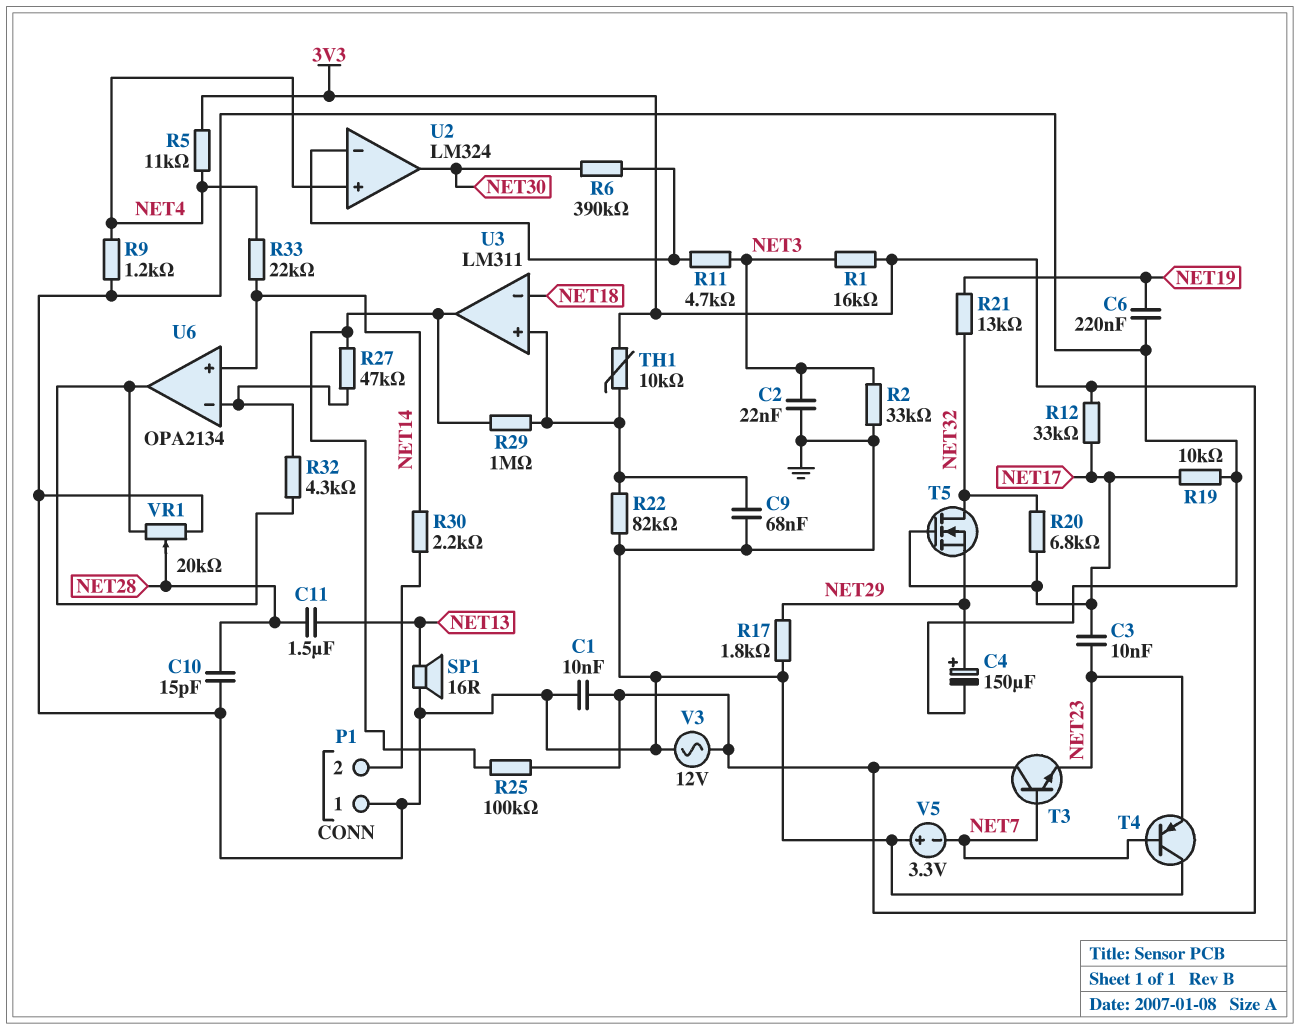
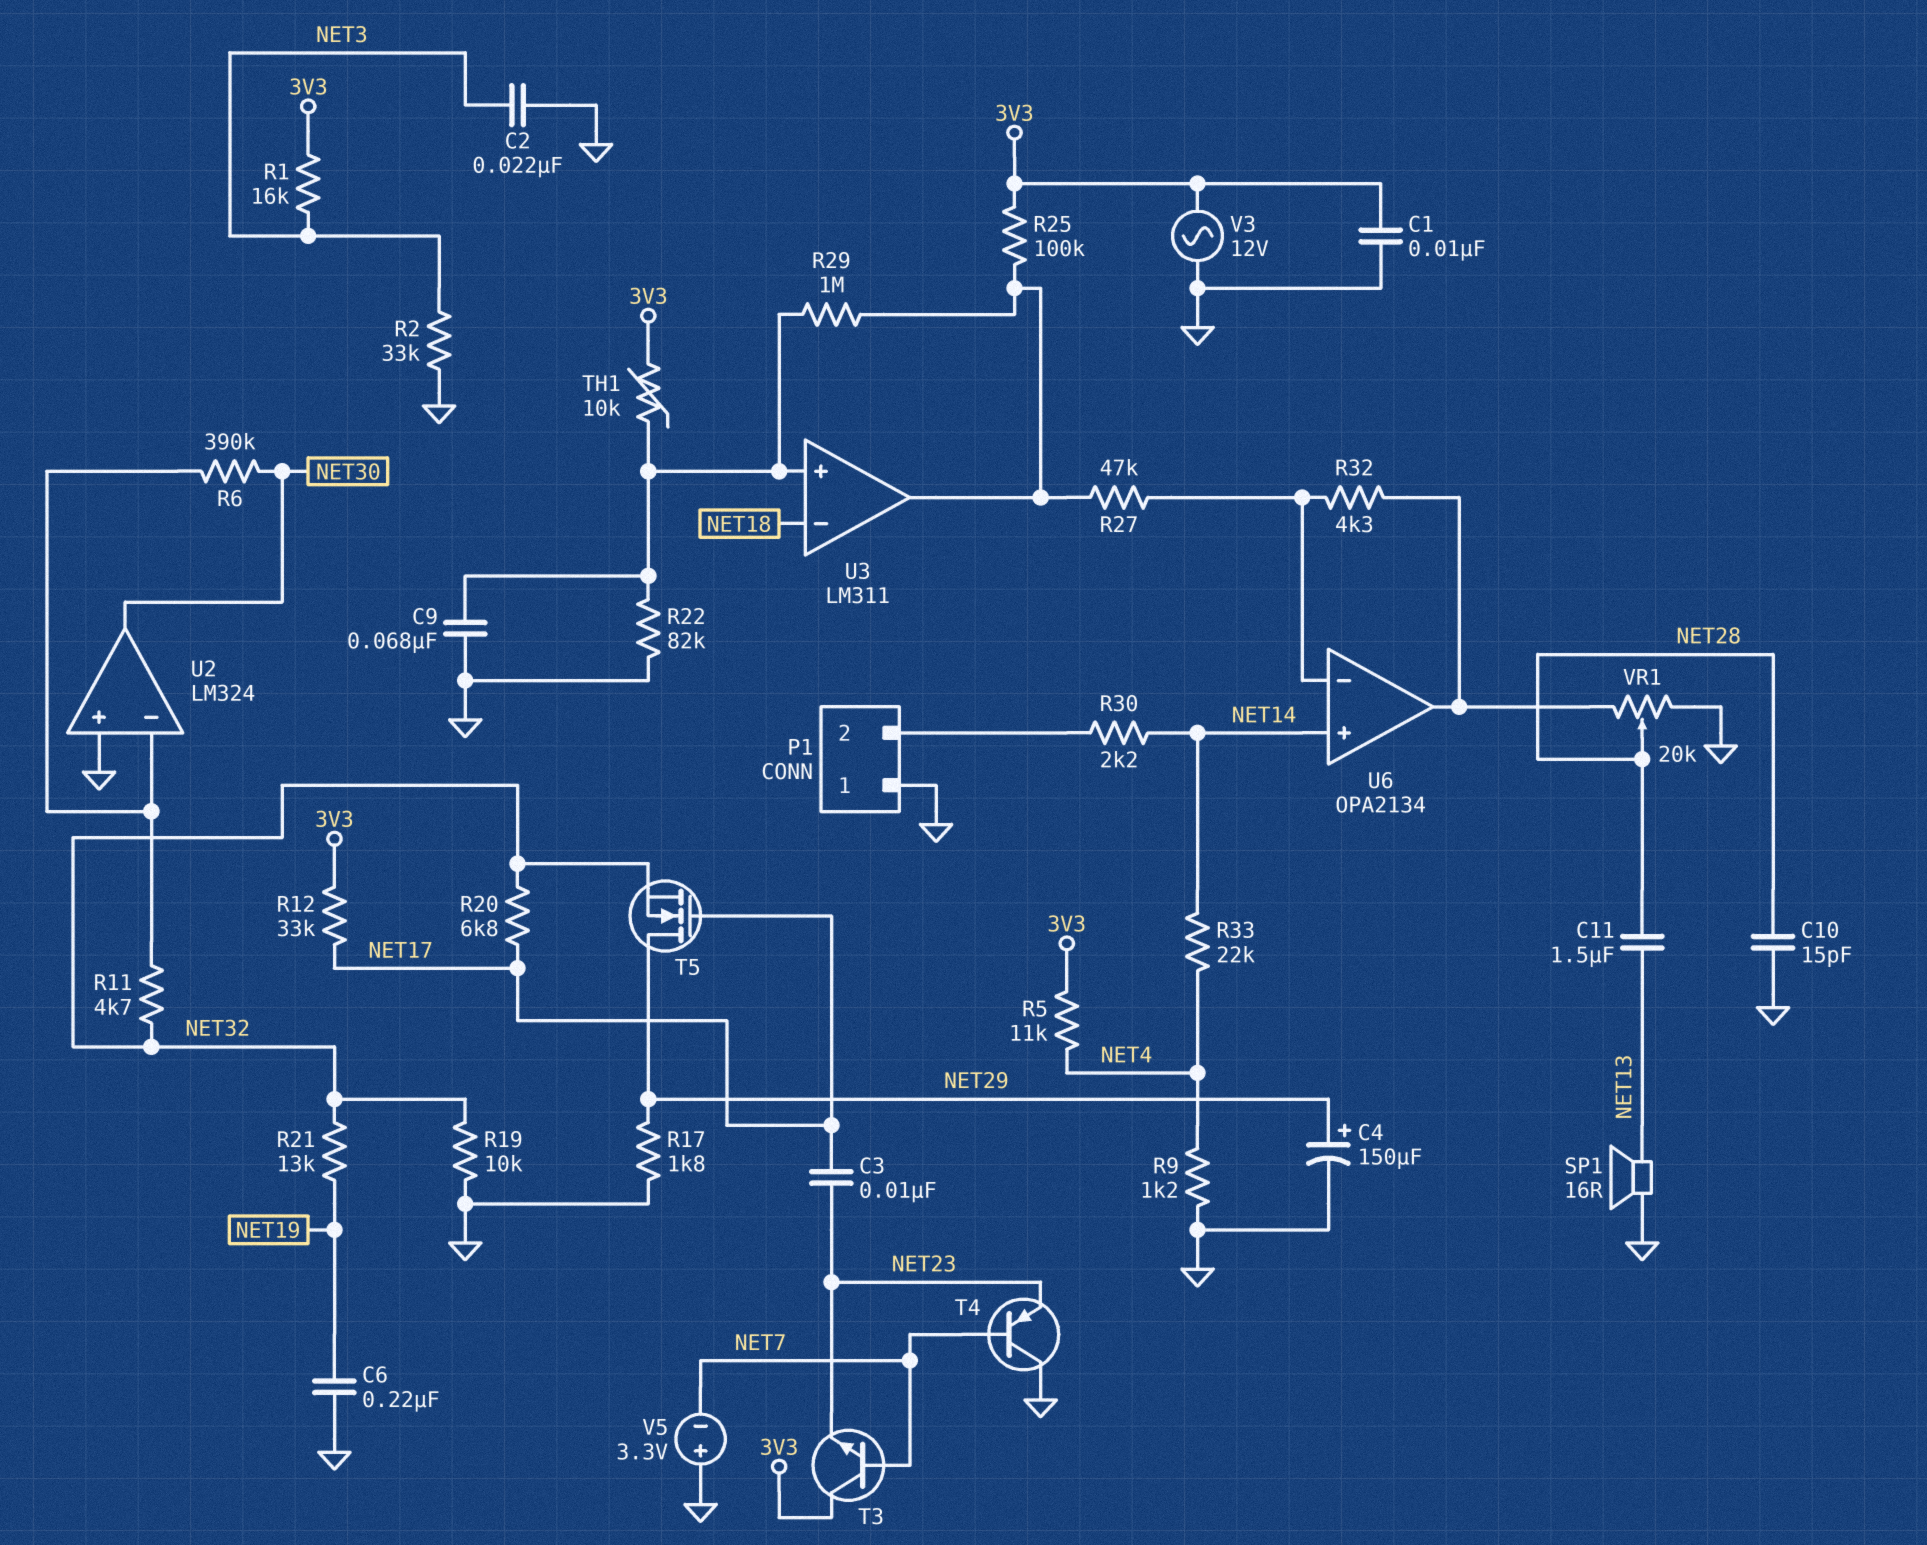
R11: 4.7k (NET3, U2/in-) -> 4.7k (NET32, U2/in-)
R19: 10k (GND, NET17) -> 10k (GND, NET32)
T5: NMOS (G NET17, D NET32, S NET29) -> NMOS (G NET17, D NET29, S NET32)
U2 pin in+: NET4 -> GND

